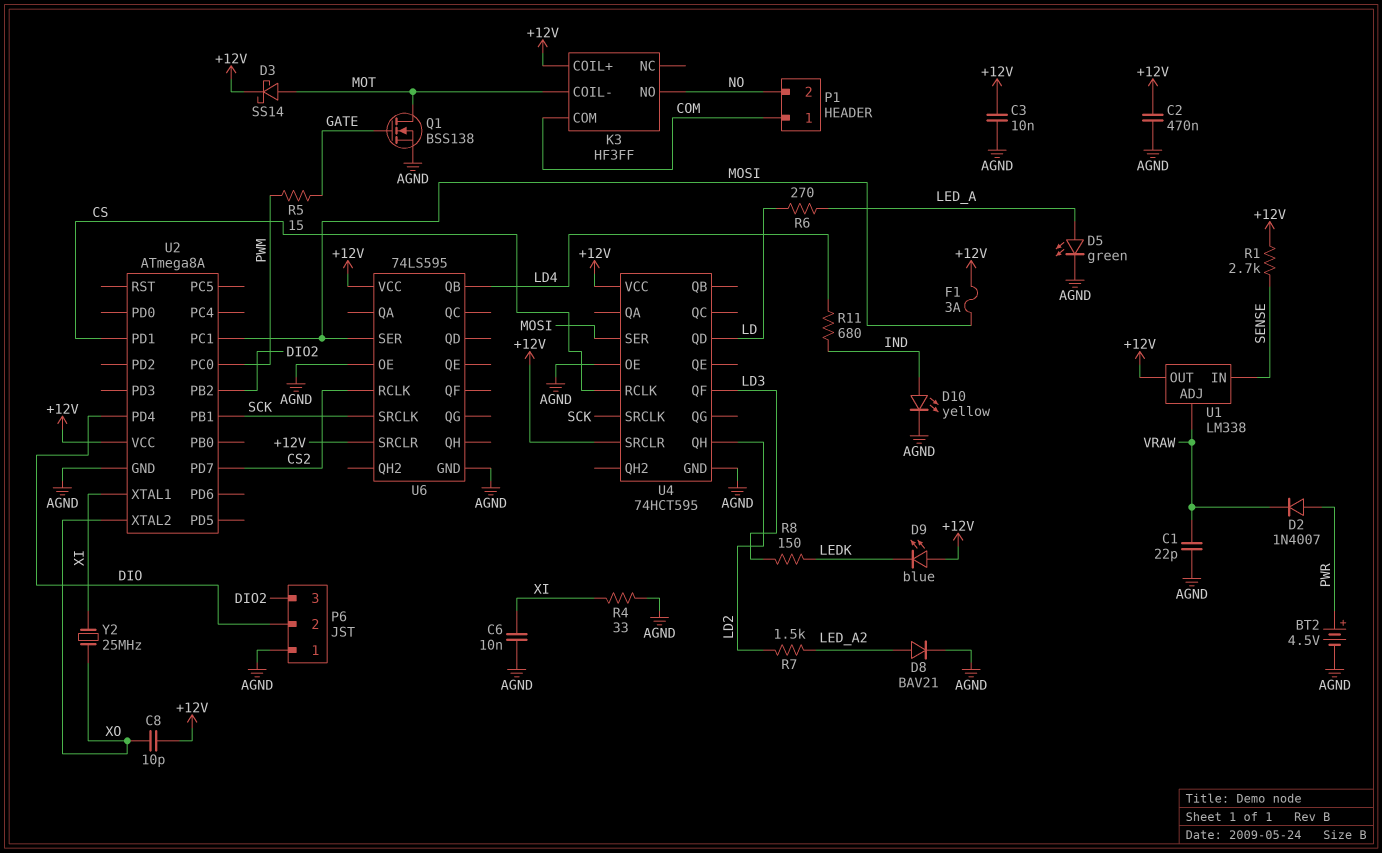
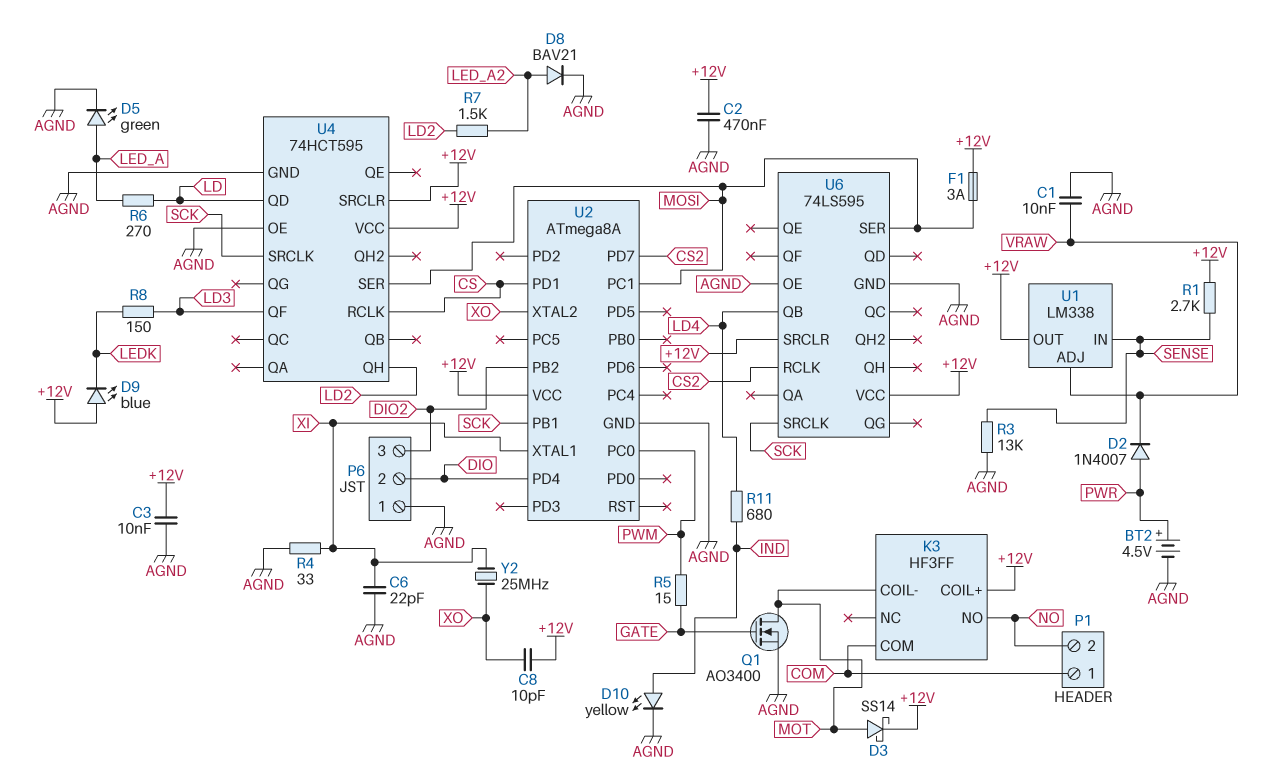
C1: 22pF (AGND, VRAW) -> 10nF (AGND, VRAW)
C6: 10nF (AGND, XI) -> 22pF (AGND, XI)
Q1: NMOS BSS138 (G GATE, D MOT, S AGND) -> NMOS AO3400 (G GATE, D MOT, S AGND)
R3: none -> 13k (AGND, SENSE)

